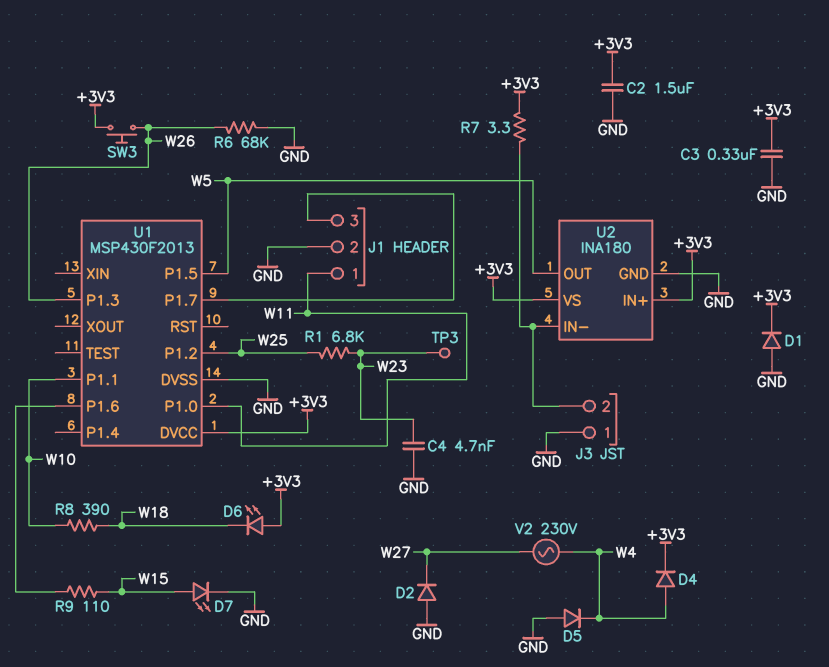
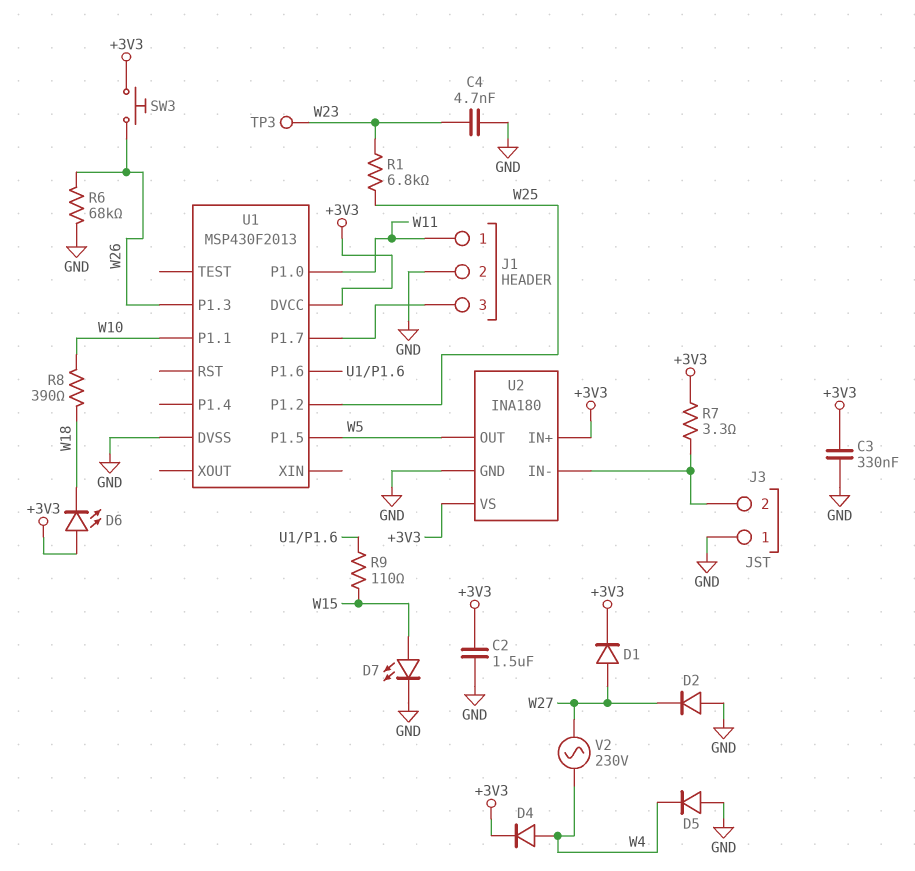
D1: diode (A GND, K +3V3) -> diode (A W27, K +3V3)

